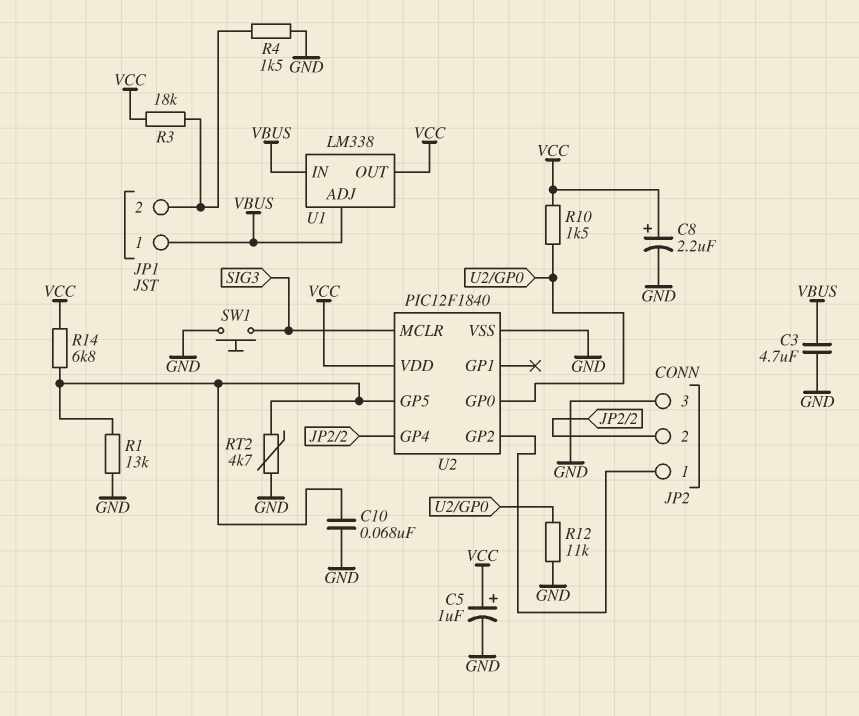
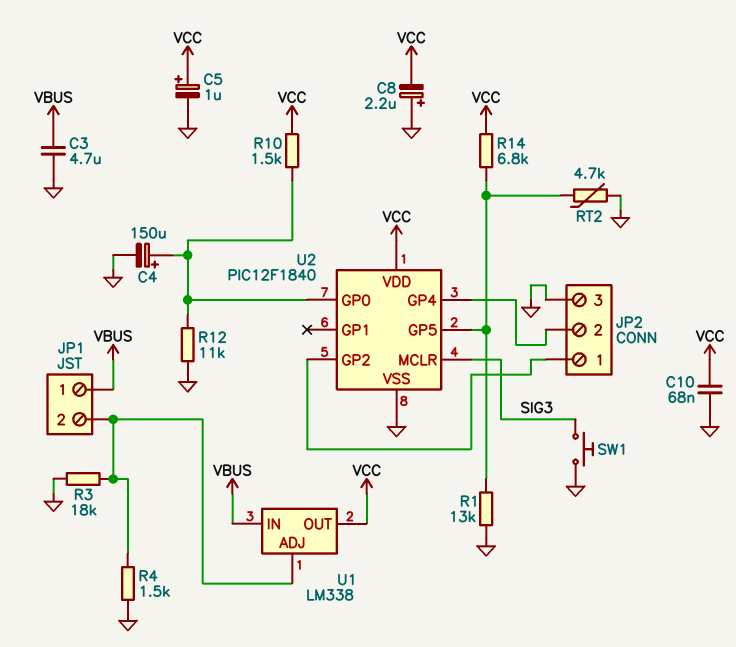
C4: none -> 150uF (plus U2/GP0, minus GND)
C8: 2.2uF (plus VCC, minus GND) -> 2.2uF (plus GND, minus VCC)
C10: 68nF (GND, U2/GP5) -> 68nF (GND, VCC)
R3: 18k (JP1/2, VCC) -> 18k (GND, JP1/2)
U1 pin ADJ: VBUS -> JP1/2

